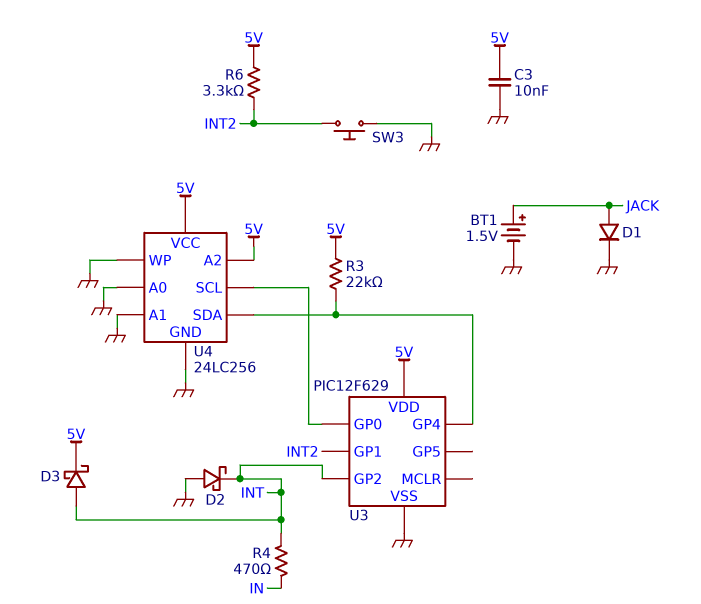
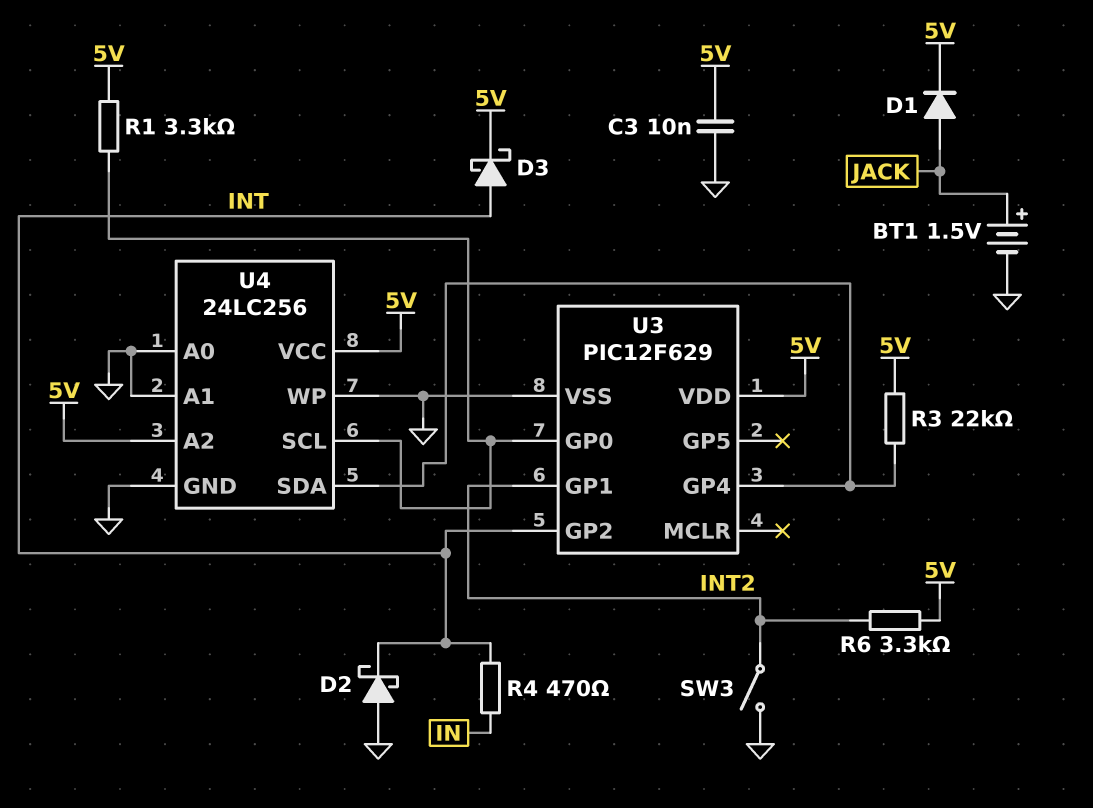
D1: diode (A JACK, K GND) -> diode (A JACK, K 5V)
R1: none -> 3.3k (5V, U3/GP0)
SW3: button (GND, INT2) -> switch (GND, INT2)

